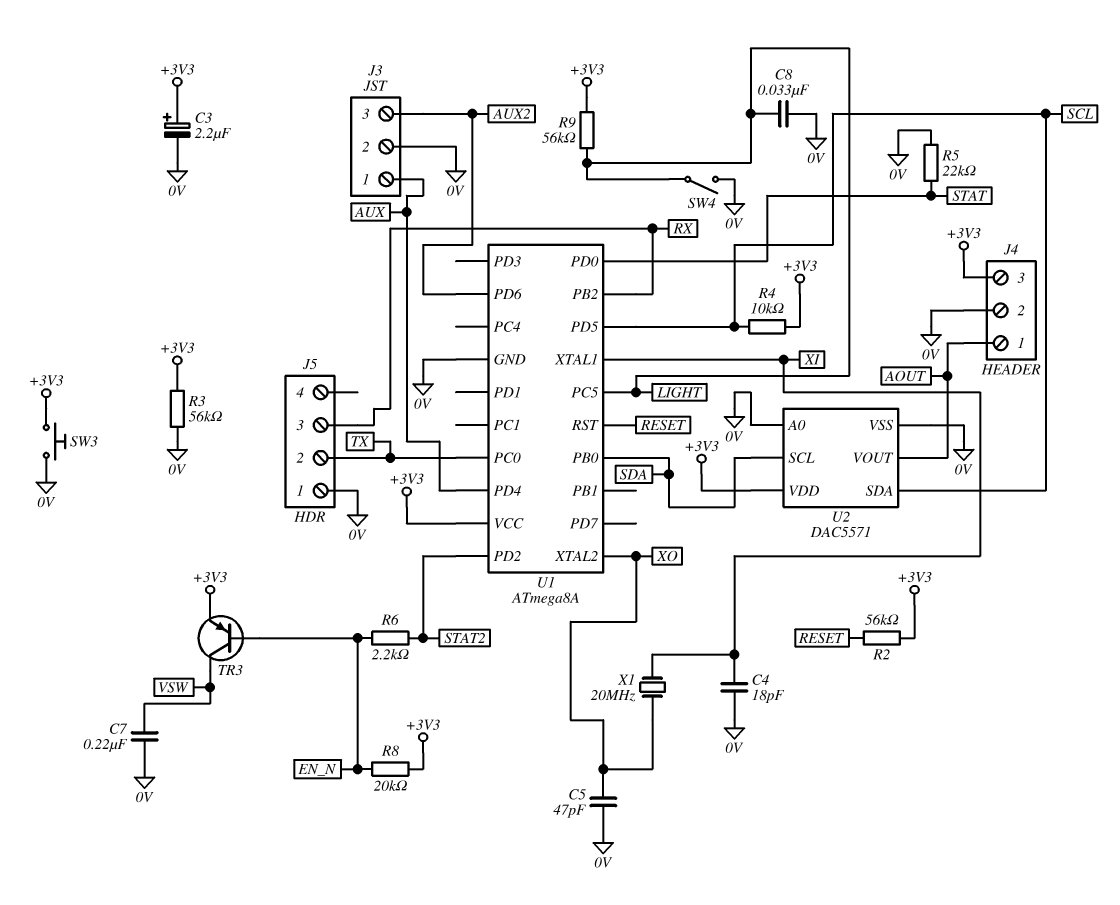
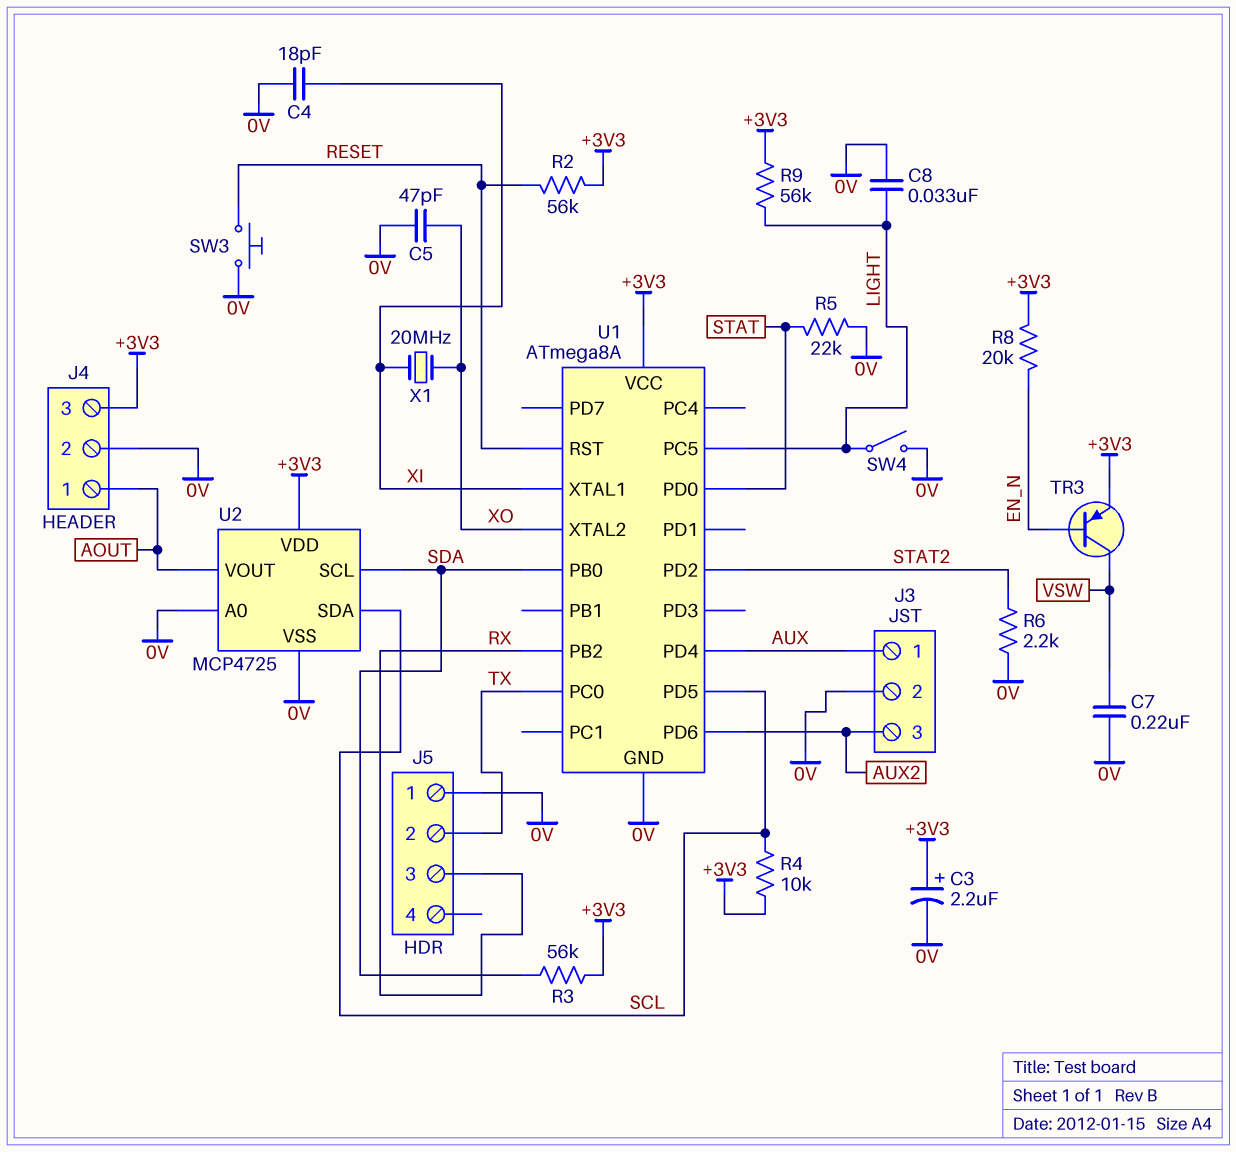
R3: 56k (+3V3, 0V) -> 56k (+3V3, SDA)
R6: 2.2k (EN_N, STAT2) -> 2.2k (0V, STAT2)
SW3: button (+3V3, 0V) -> button (0V, RESET)
U2: DAC5571 -> MCP4725

